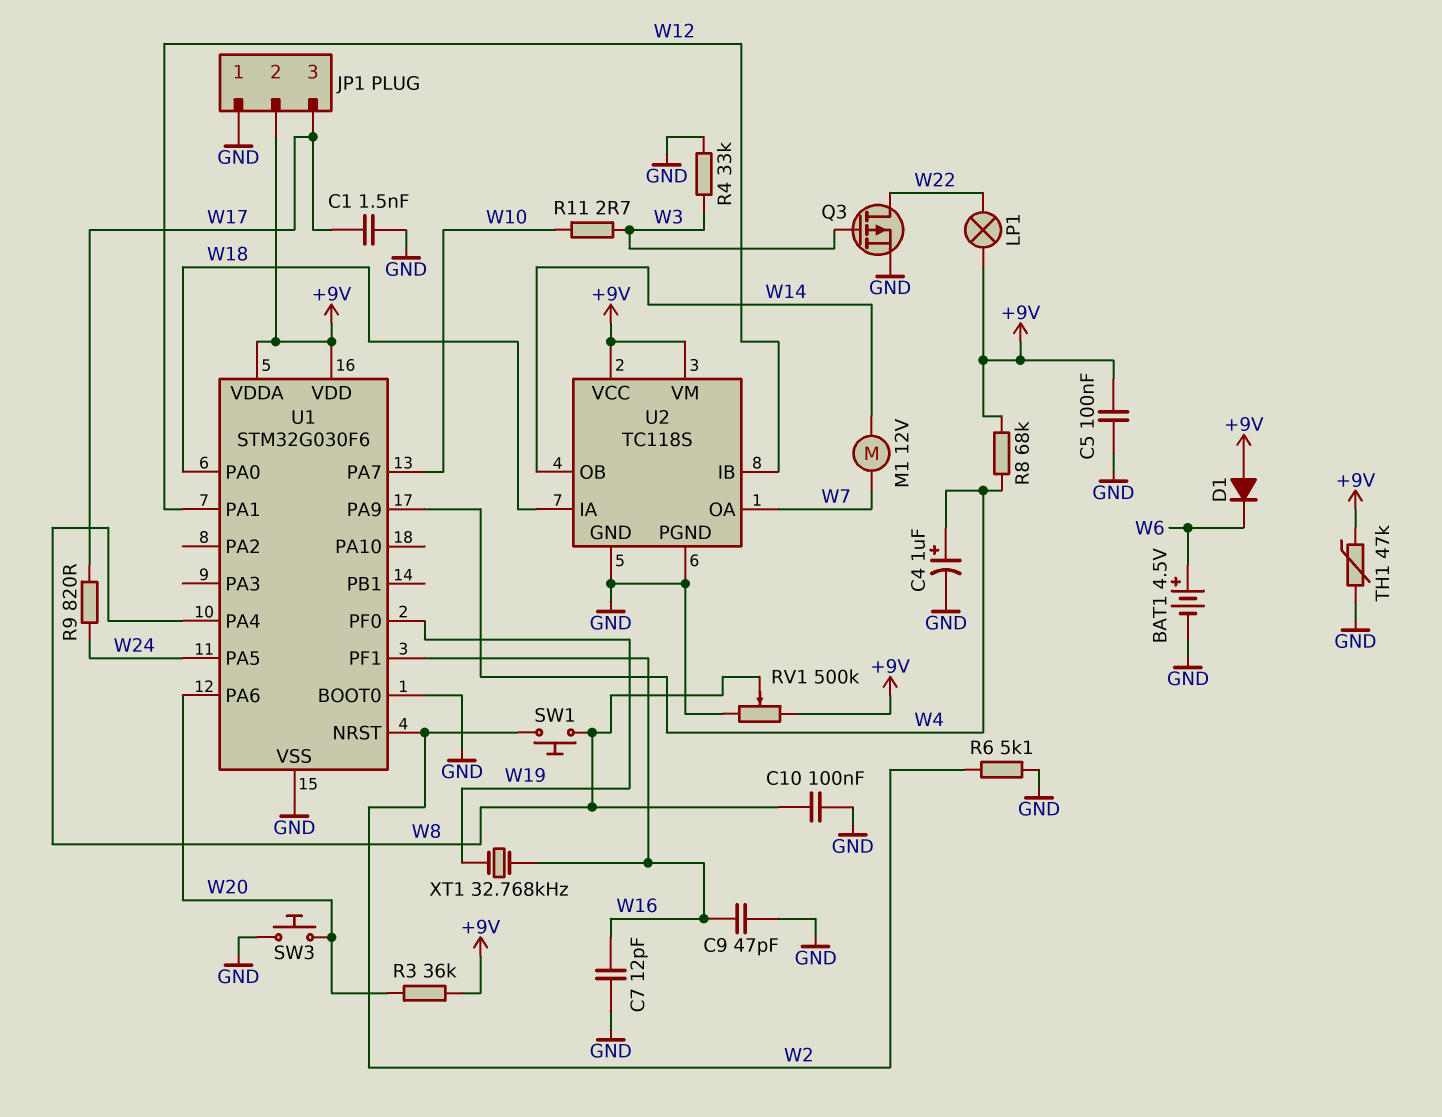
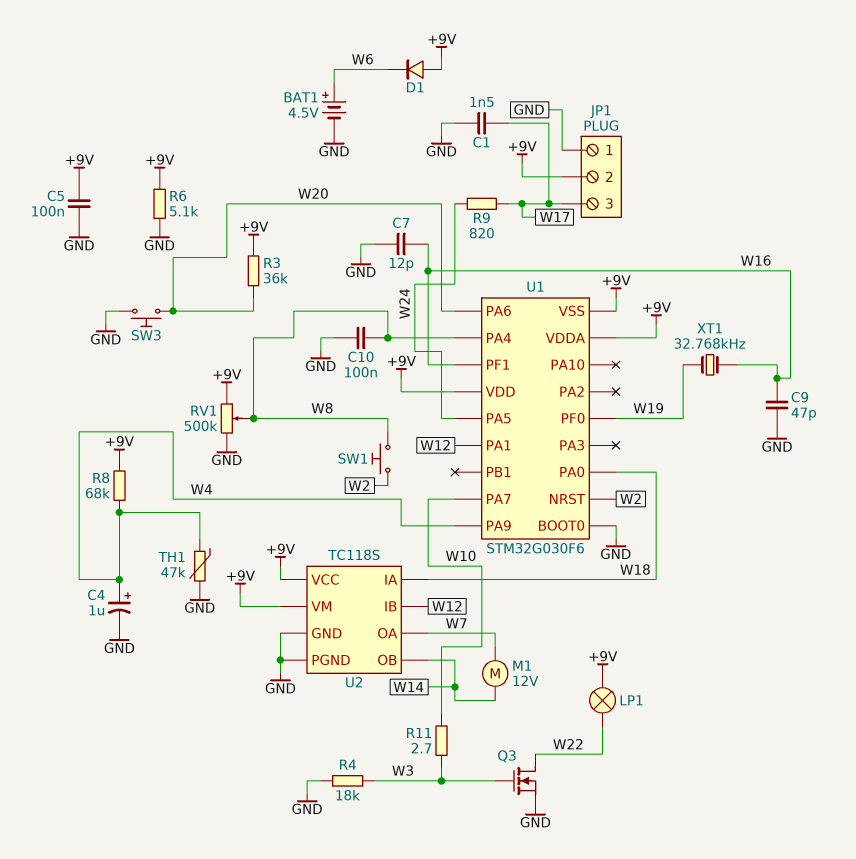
Q3: PMOS (G W3, D W22, S GND) -> NMOS (G W3, D W22, S GND)
R4: 33k (GND, W3) -> 18k (GND, W3)
R6: 5.1k (GND, W2) -> 5.1k (+9V, GND)
TH1: 47k (+9V, GND) -> 47k (GND, W4)
U1 pin VSS: GND -> +9V

